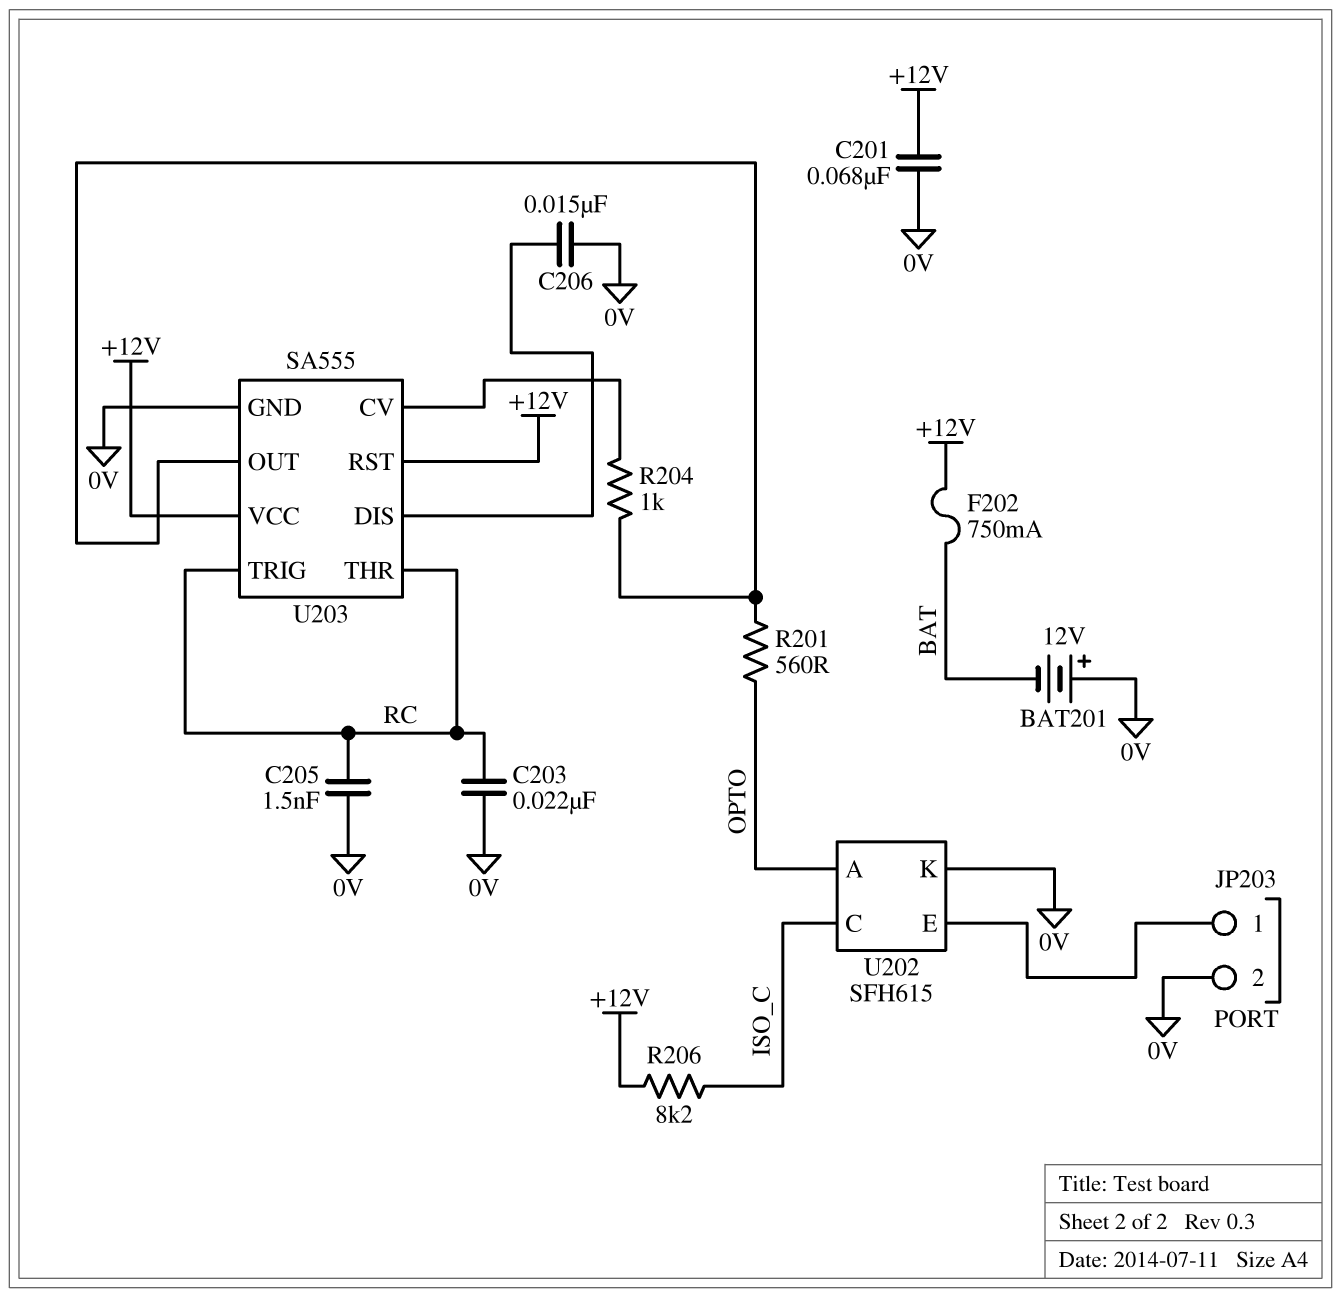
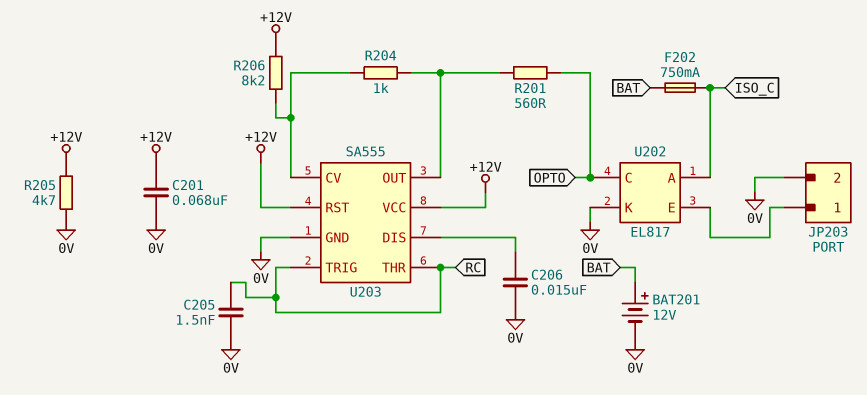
BAT201: 12V (plus 0V, minus BAT) -> 12V (plus BAT, minus 0V)
C203: 22nF (0V, RC) -> none
F202: 750mA (+12V, BAT) -> 750mA (BAT, ISO_C)
R205: none -> 4.7k (+12V, 0V)
R206: 8.2k (+12V, ISO_C) -> 8.2k (+12V, U203/CV)
U202: SFH615 -> EL817
U202 pin A: OPTO -> ISO_C
U202 pin C: ISO_C -> OPTO

